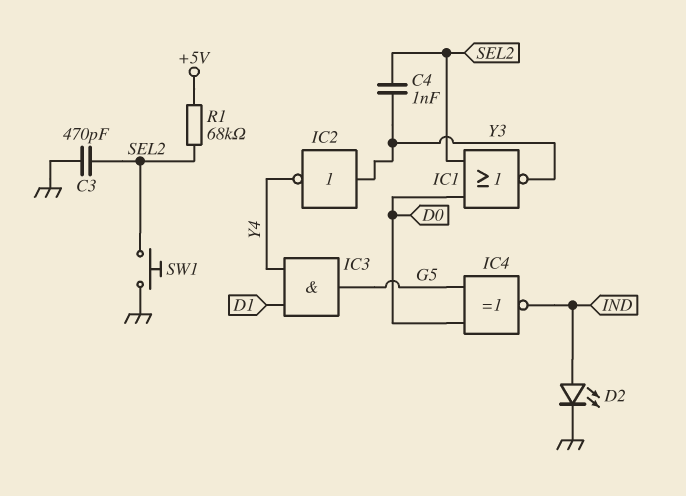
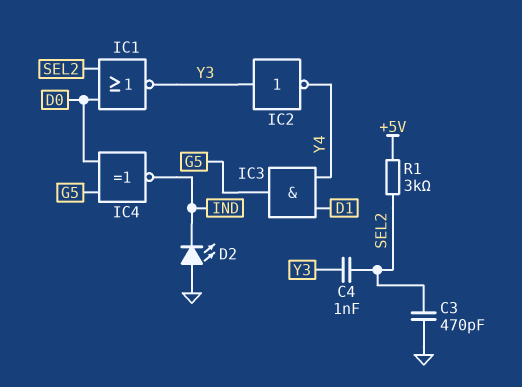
D2: LED (A IND, K GND) -> LED (A GND, K IND)
R1: 68k (+5V, SEL2) -> 3k (+5V, SEL2)
SW1: button (GND, SEL2) -> none

